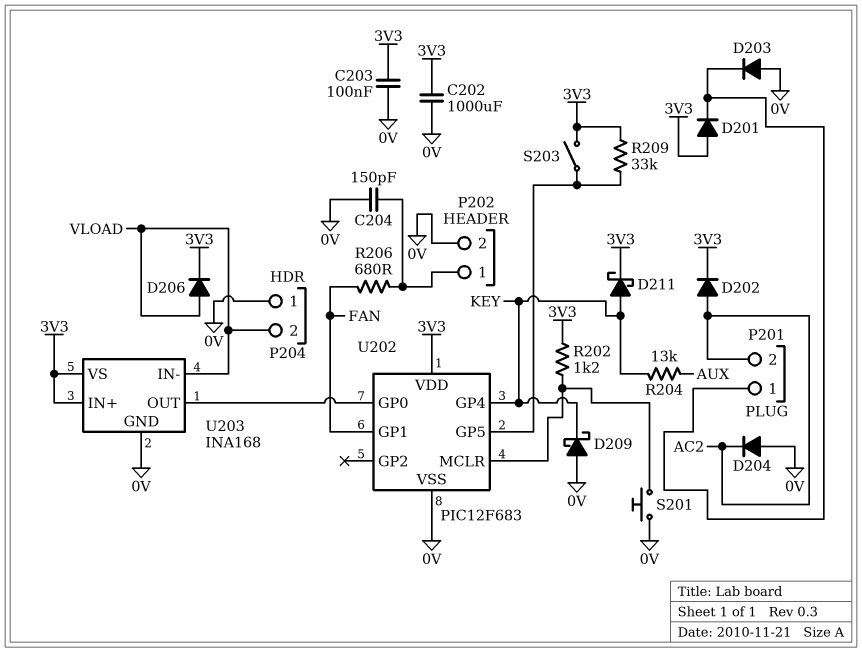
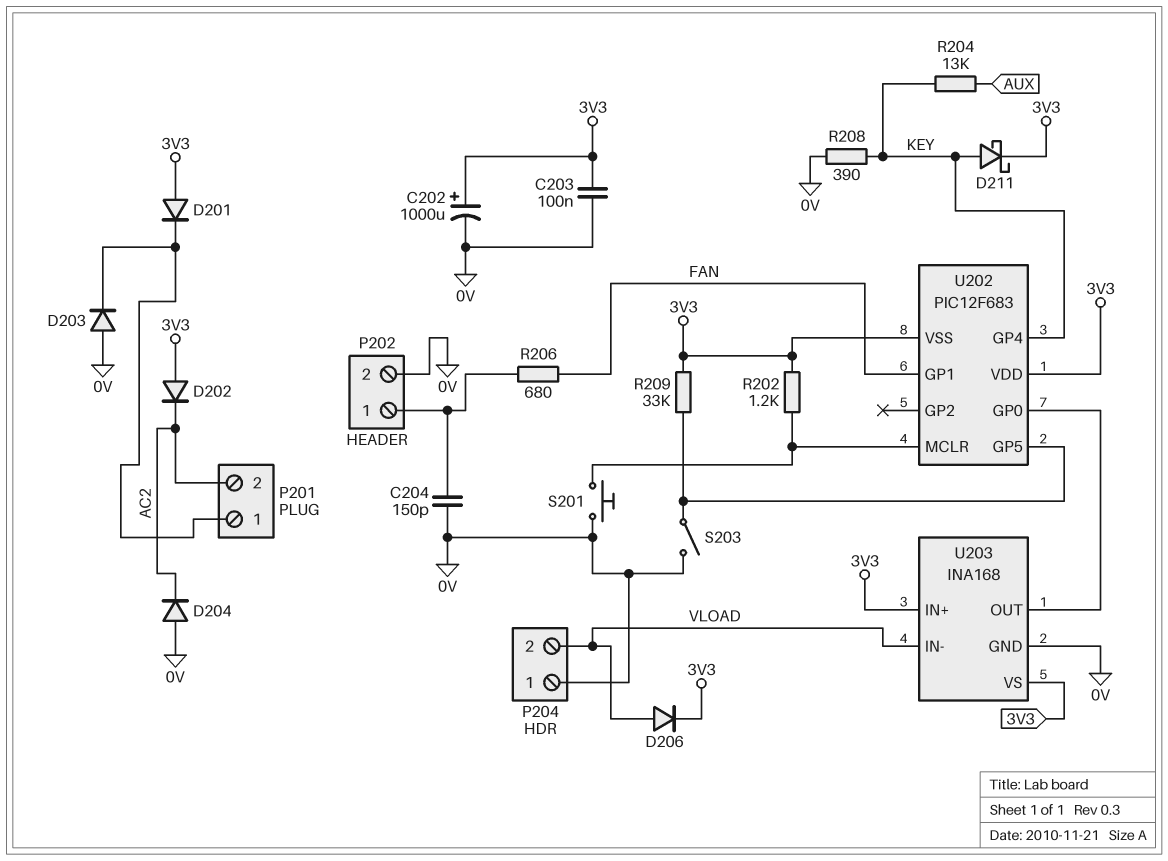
C202: 1000uF (0V, 3V3) -> 1000uF (plus 3V3, minus 0V)
D202: diode (A AC2, K 3V3) -> diode (A 3V3, K AC2)
D209: schottky (A 0V, K KEY) -> none
R208: none -> 390 (0V, KEY)
S203: switch (3V3, U202/GP5) -> switch (0V, U202/GP5)
U202 pin VSS: 0V -> 3V3

